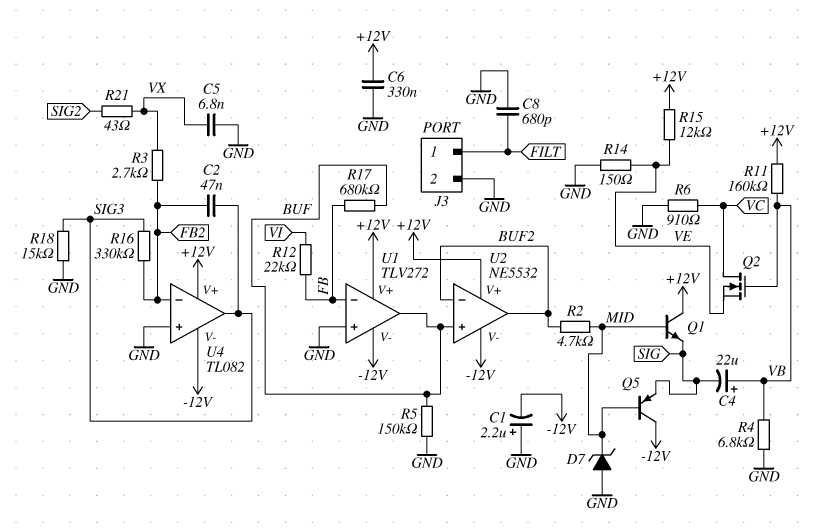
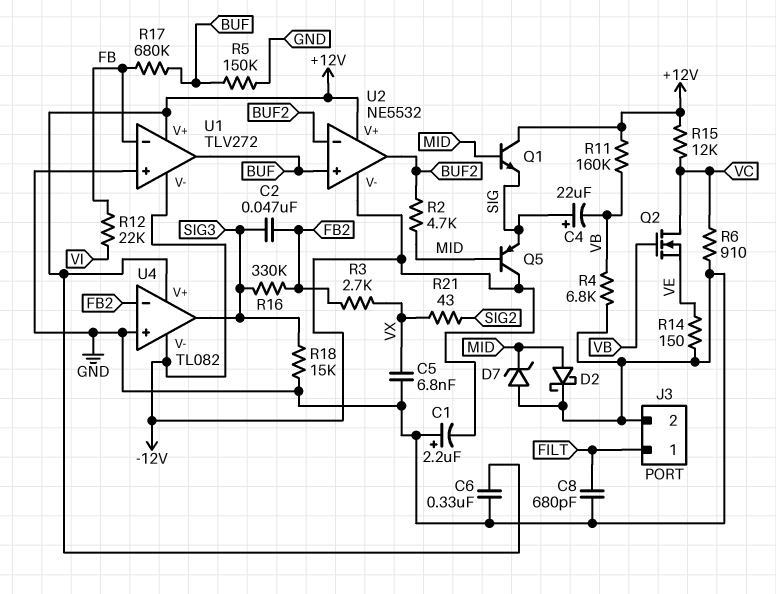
C4: 22uF (plus VB, minus SIG) -> 22uF (plus SIG, minus VB)
D2: none -> schottky (A MID, K GND)
R15: 12k (+12V, VE) -> 12k (+12V, VC)

